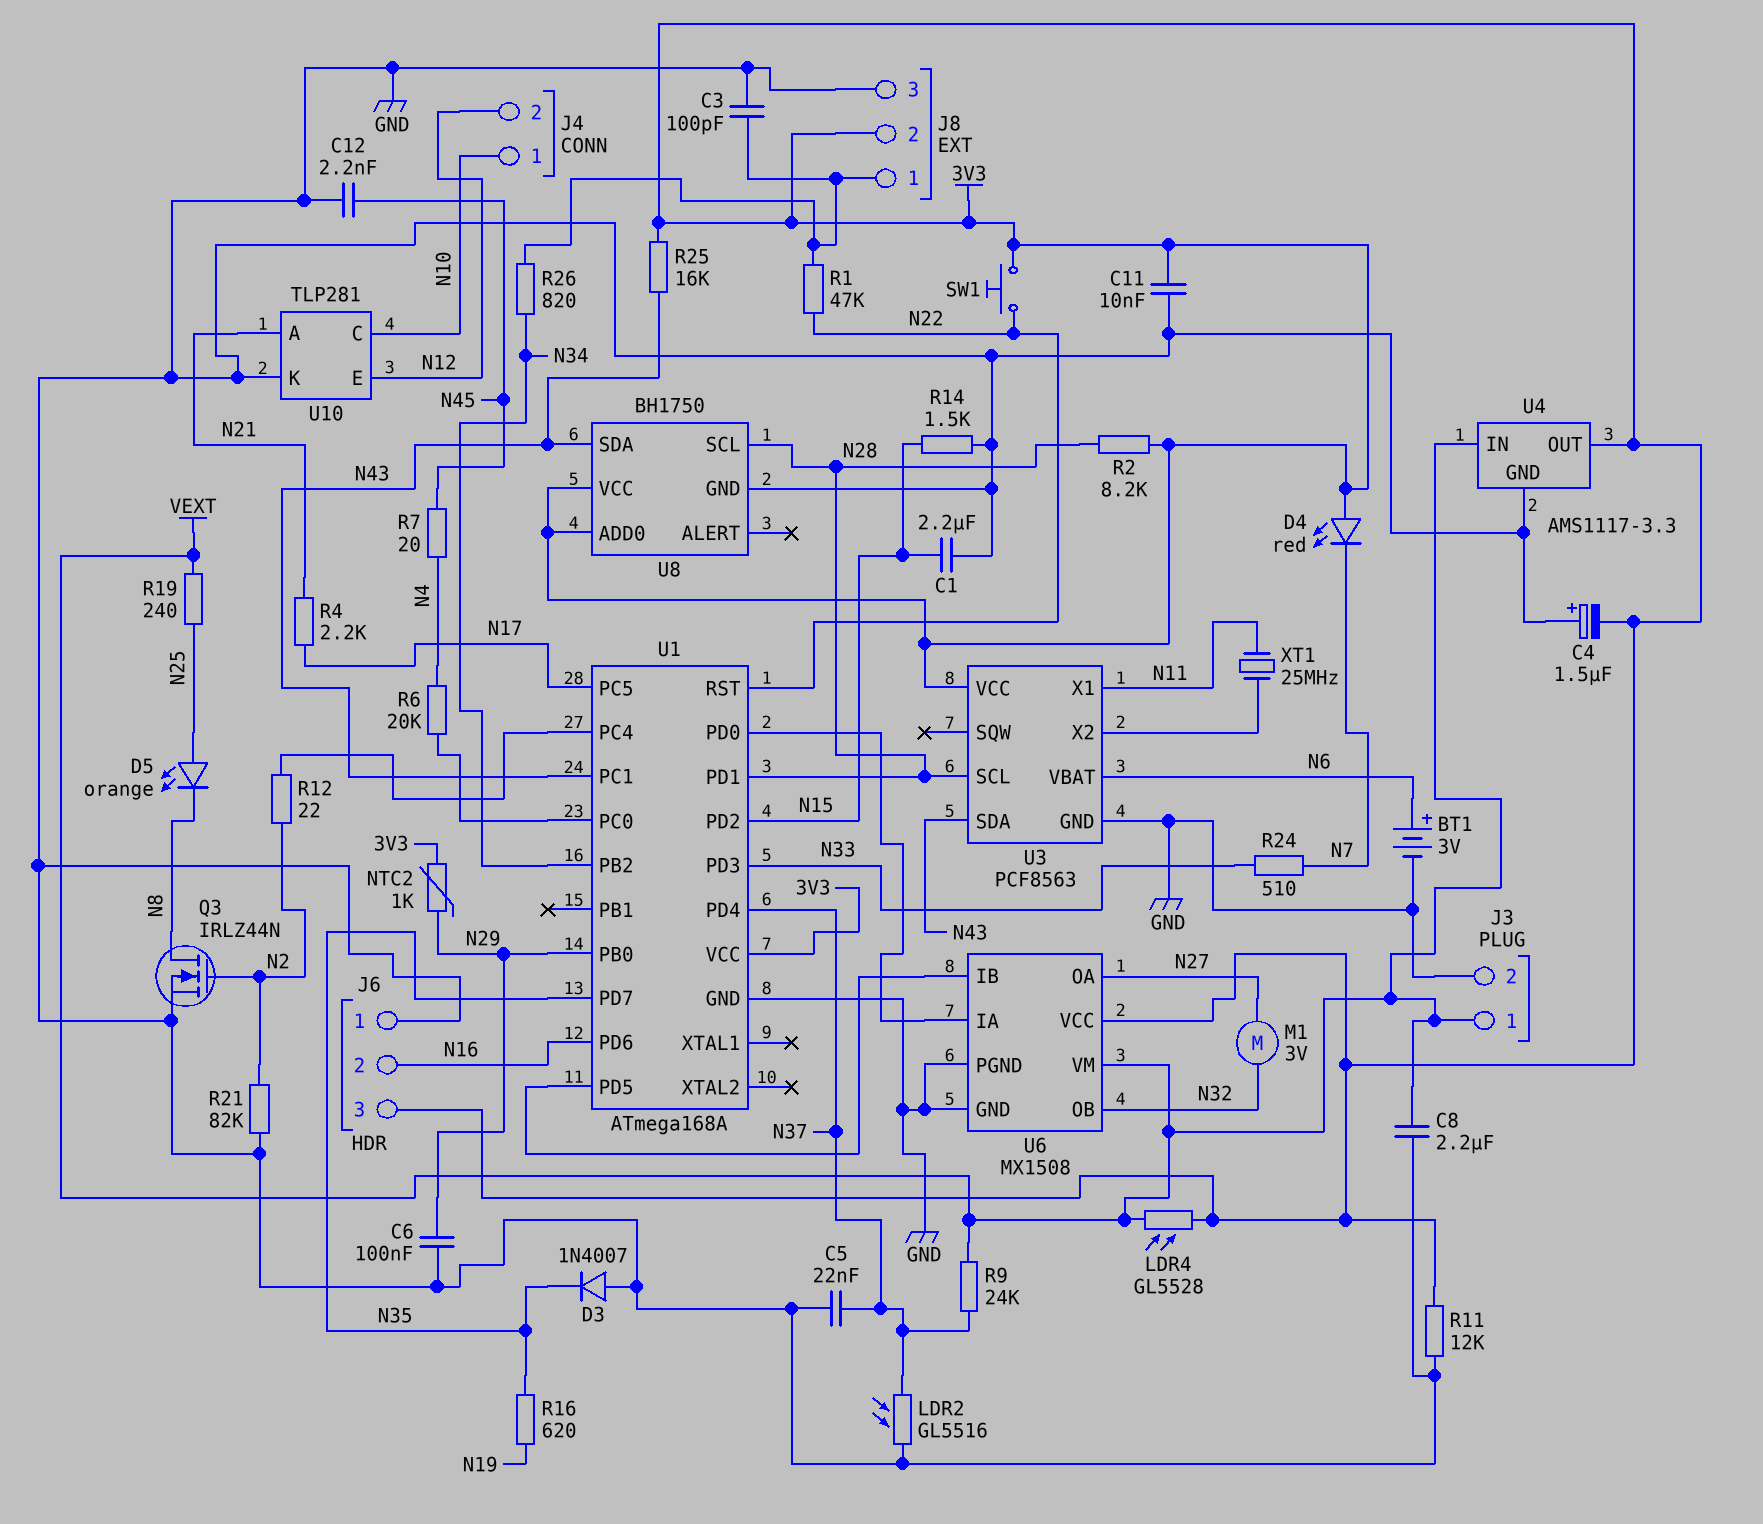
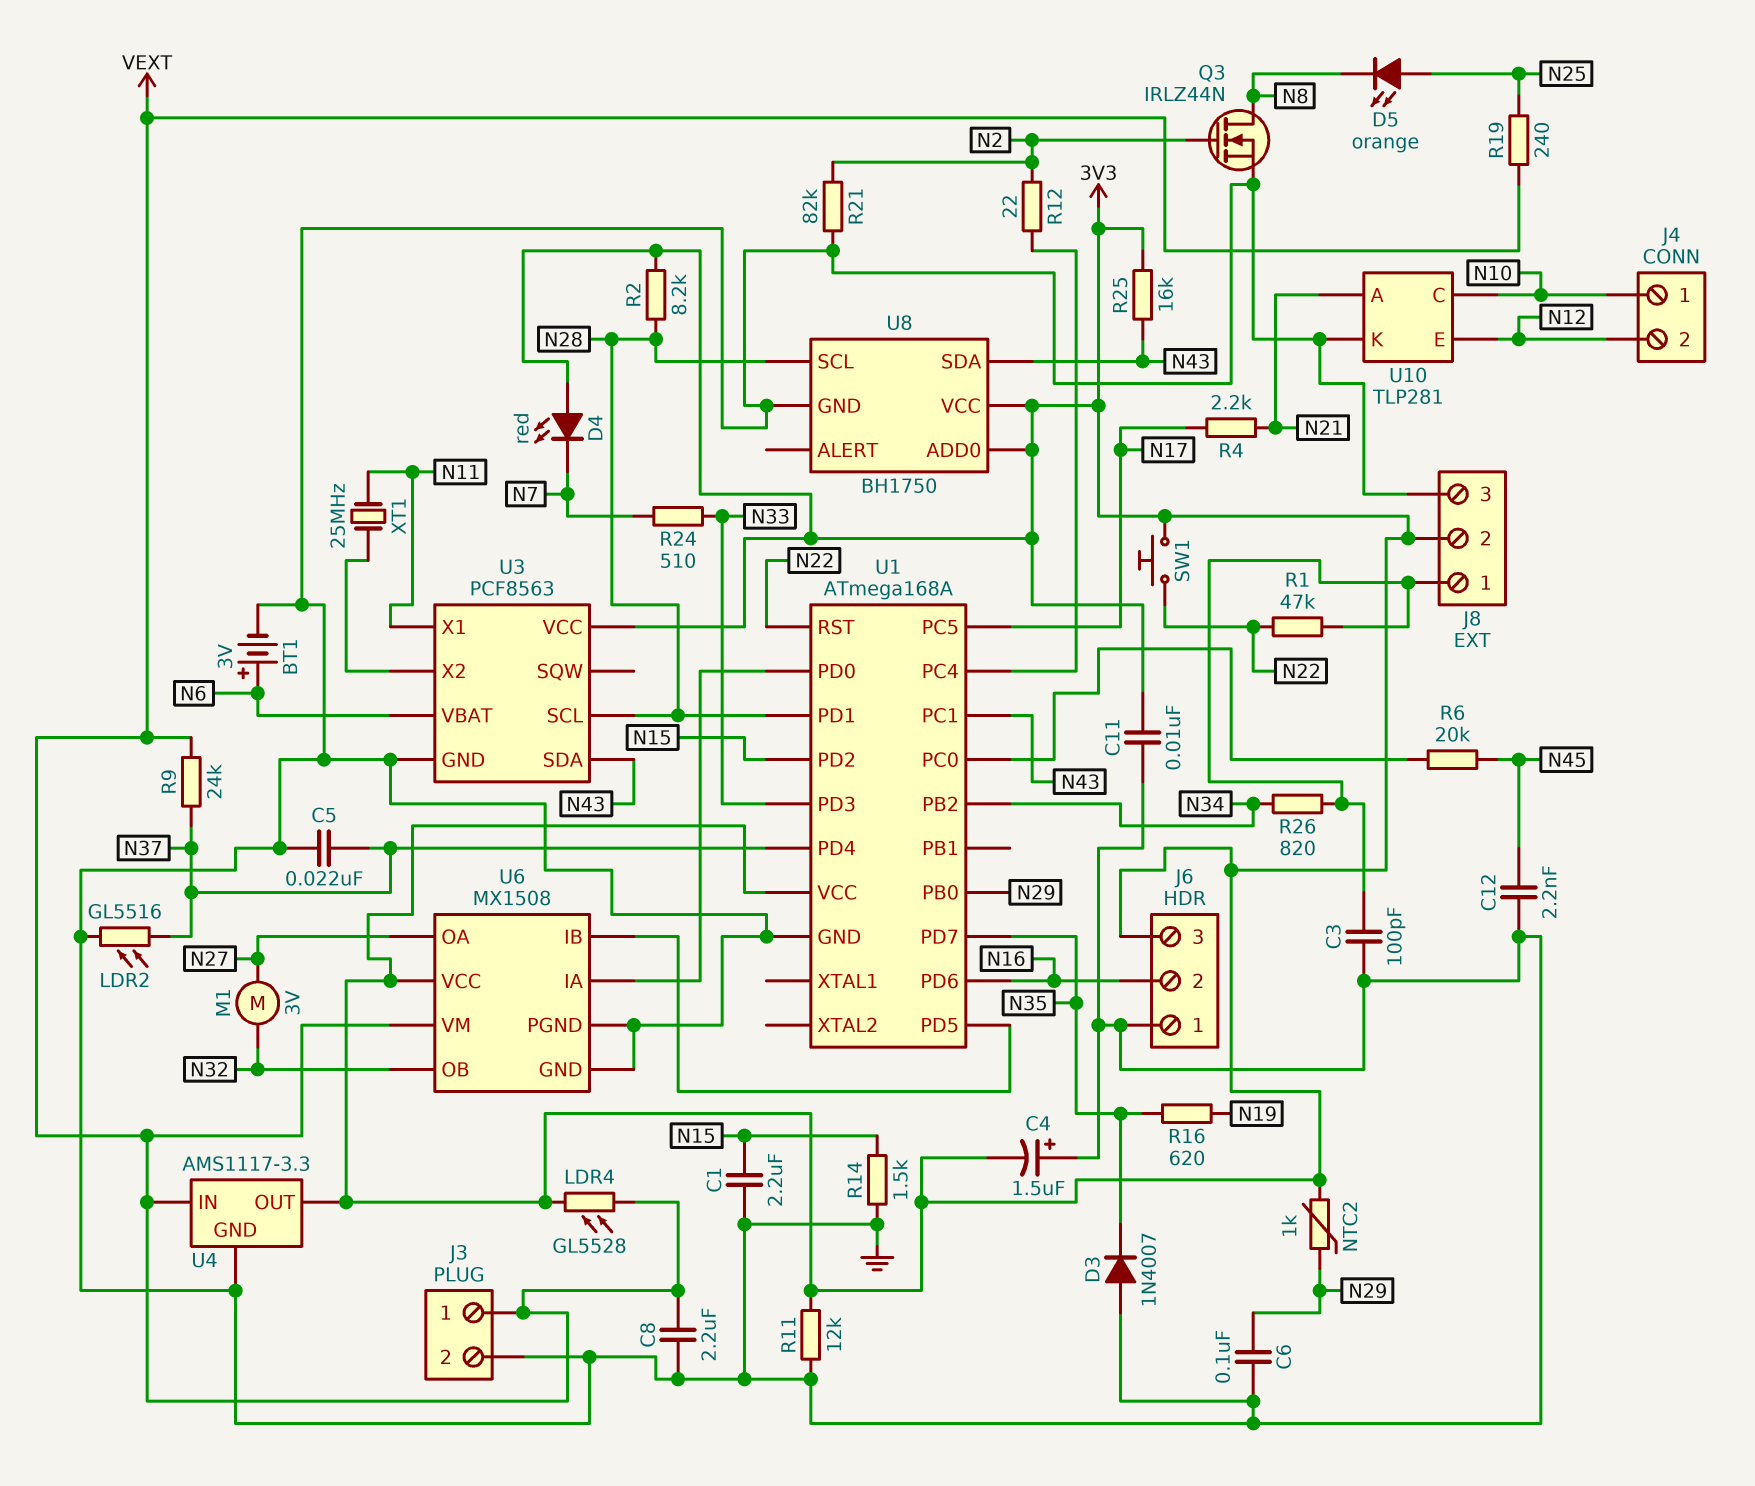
R6: 20k (N4, U1/PC0) -> 20k (N45, U1/PC0)
R7: 20 (N4, N45) -> none

